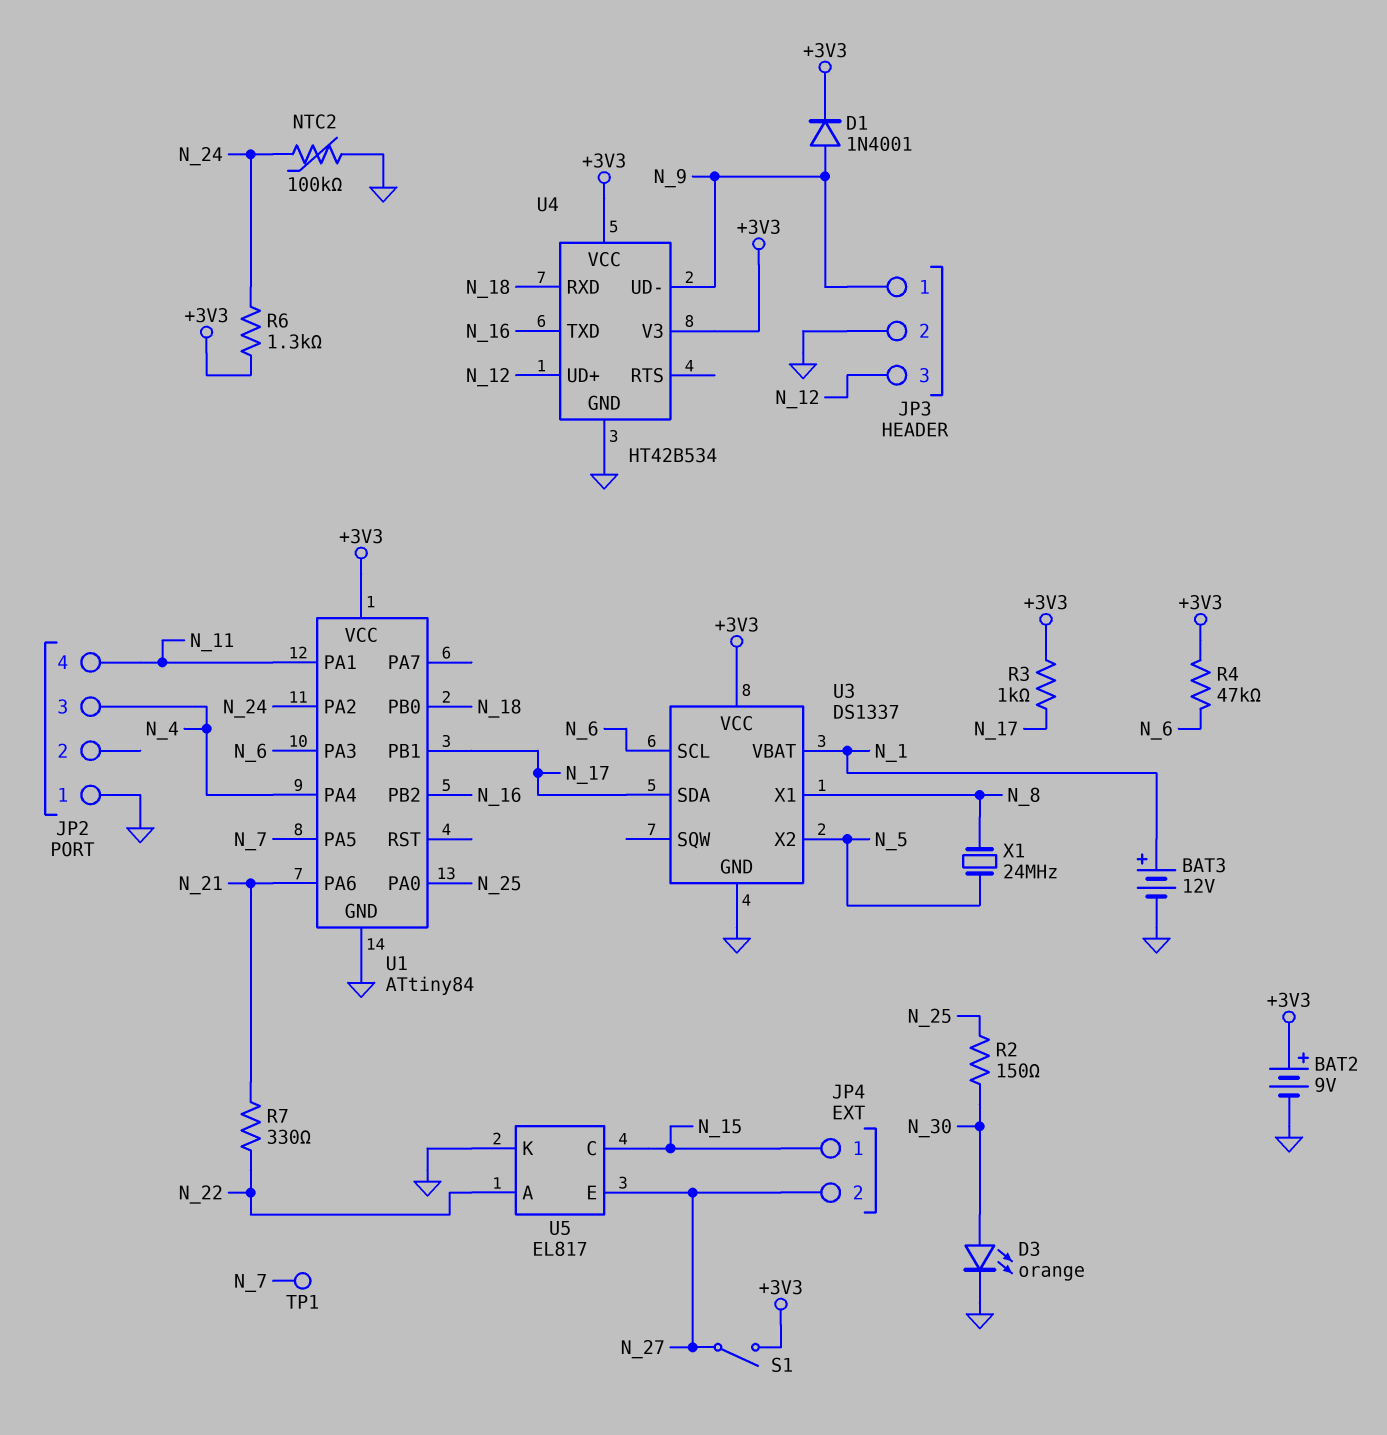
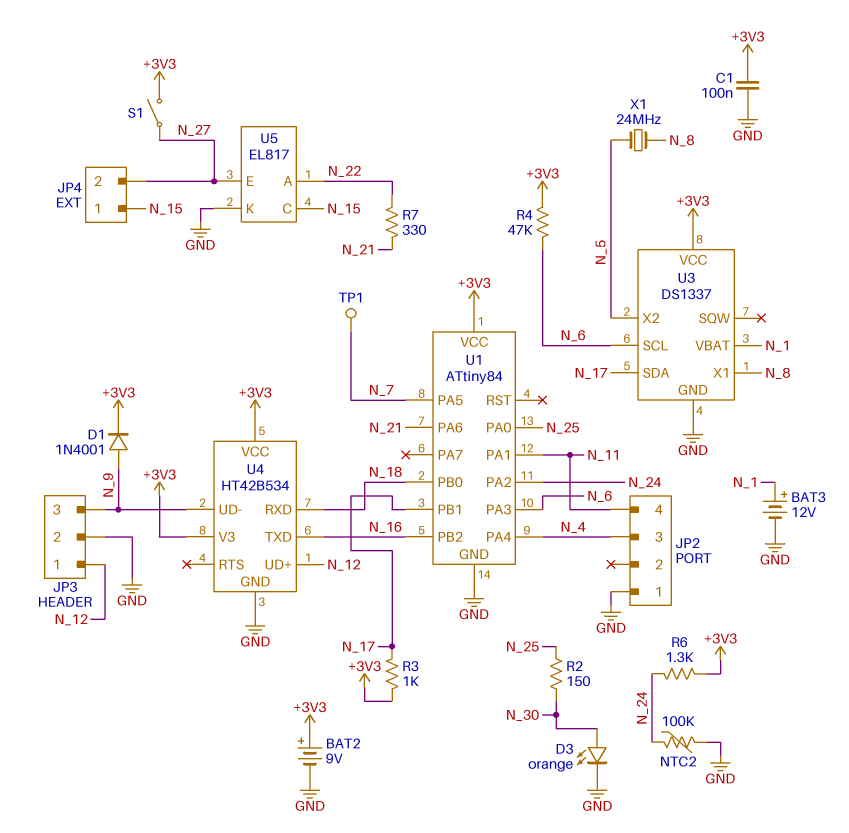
C1: none -> 100nF (+3V3, GND)
JP3 pin 1: N_9 -> N_12
JP3 pin 3: N_12 -> N_9

